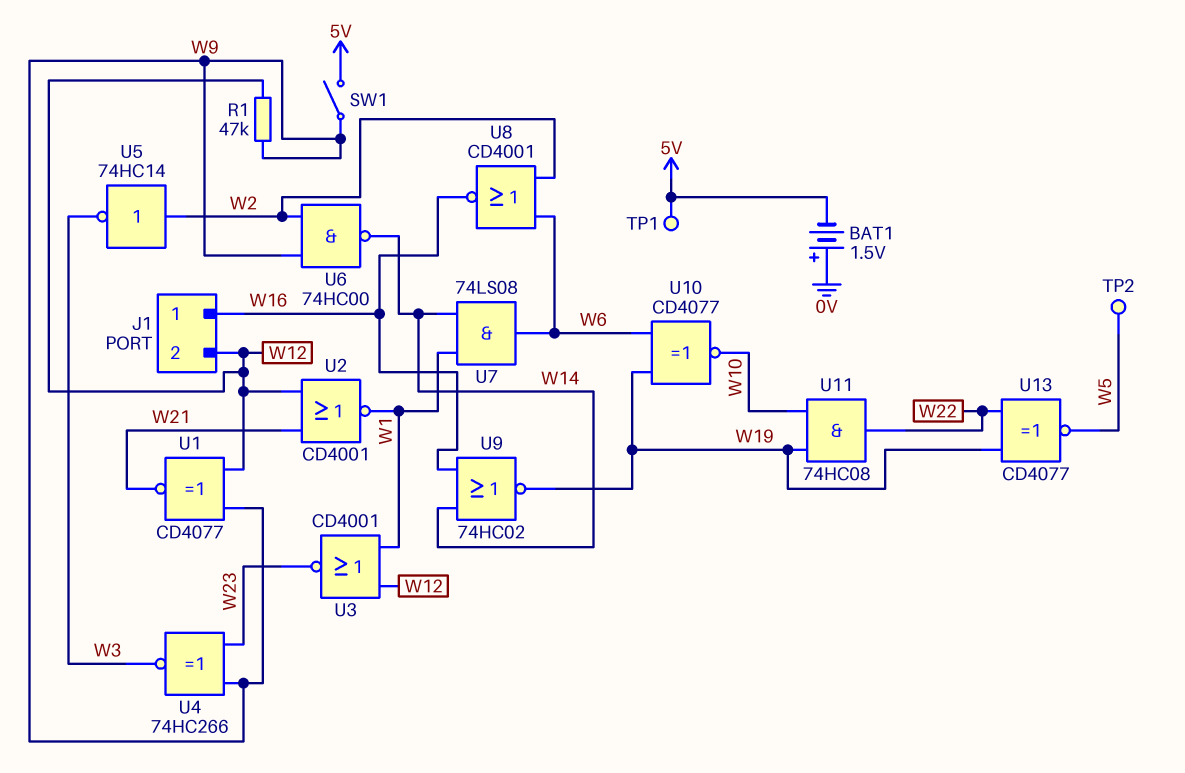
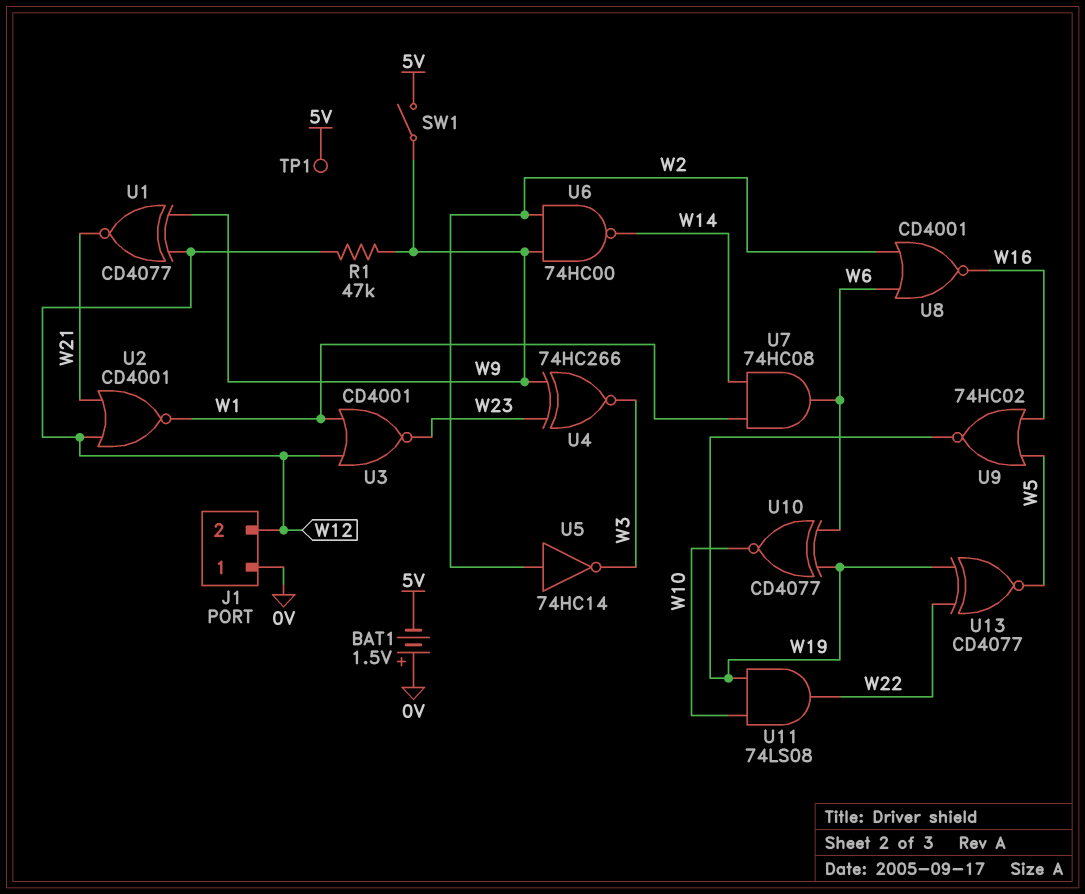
J1 pin 1: W16 -> 0V
TP2: test point (W5) -> none
U7: AND 74LS08 (in W1, in W14, out W6) -> AND 74HC08 (in W1, in W14, out W6)
U9: NOR 74HC02 (in W14, in W16, out W19) -> NOR 74HC02 (in W5, in W16, out W19)
U11: AND 74HC08 (in W10, in W19, out W22) -> AND 74LS08 (in W10, in W19, out W22)

